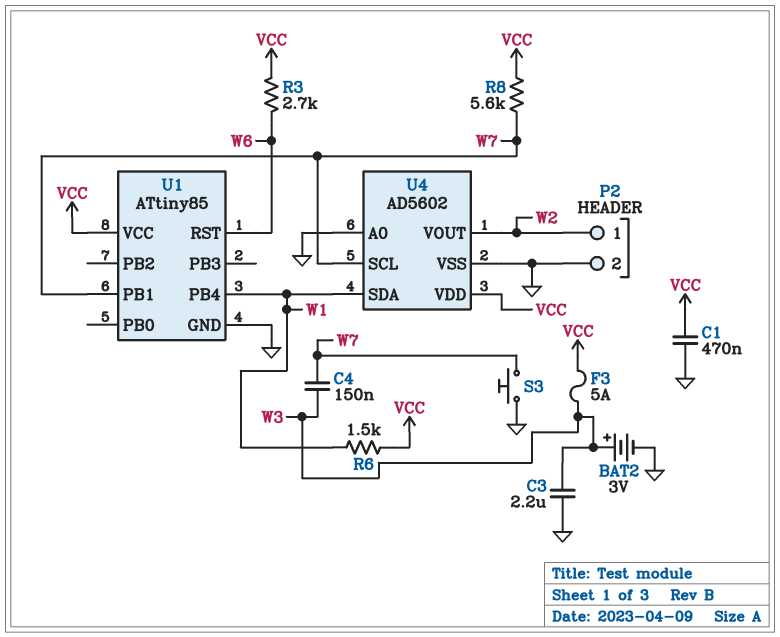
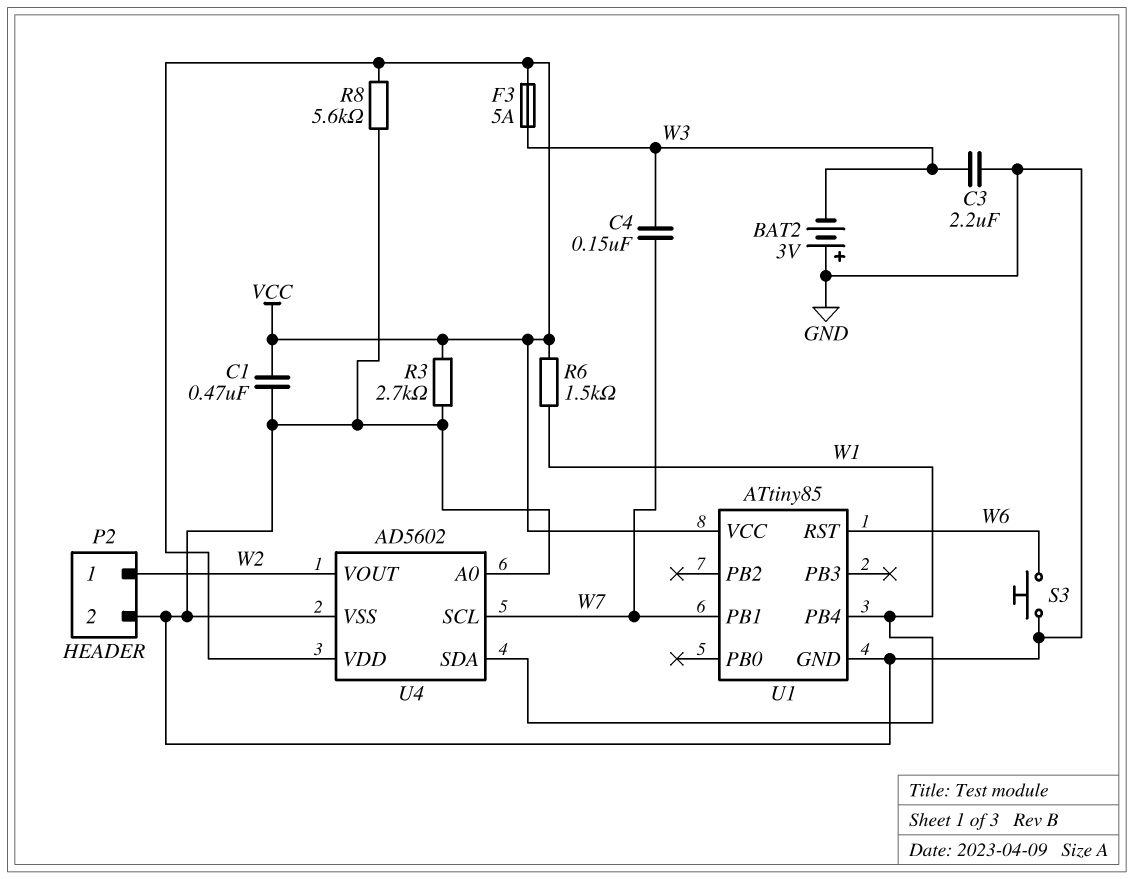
BAT2: 3V (plus W3, minus GND) -> 3V (plus GND, minus W3)
R3: 2.7k (VCC, W6) -> 2.7k (GND, VCC)
R8: 5.6k (VCC, W7) -> 5.6k (GND, VCC)
S3: button (GND, W7) -> button (GND, W6)

